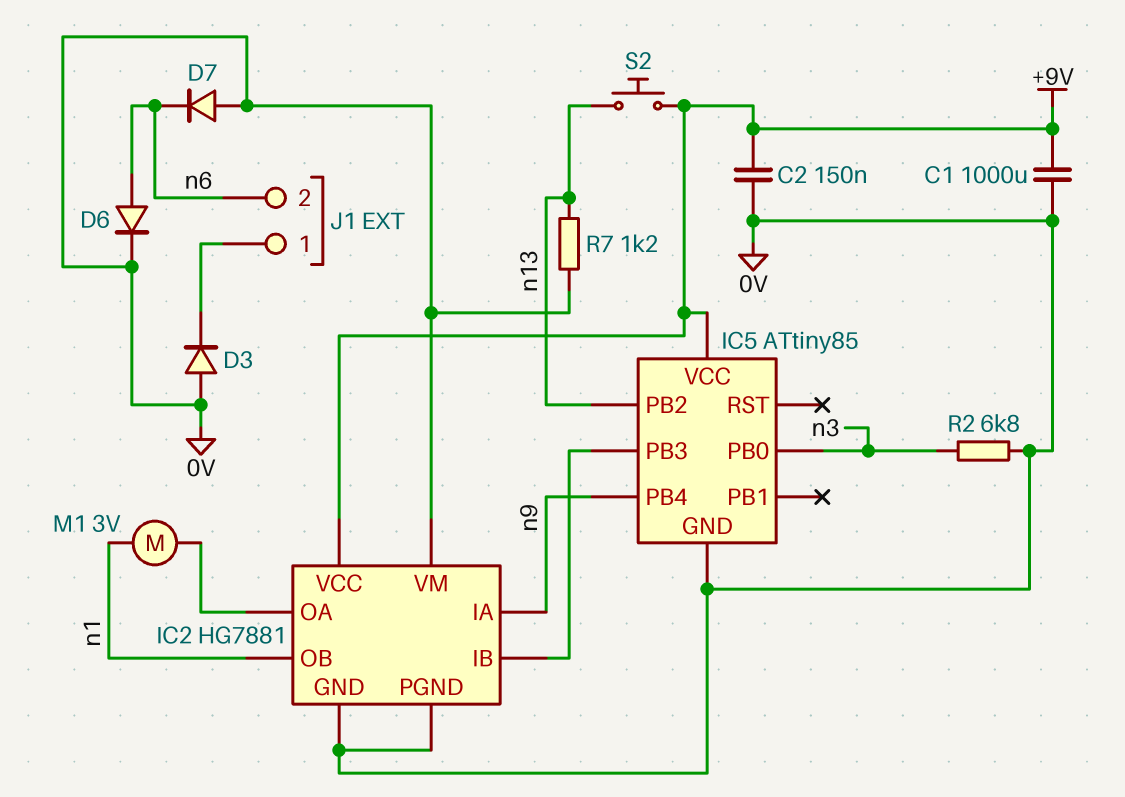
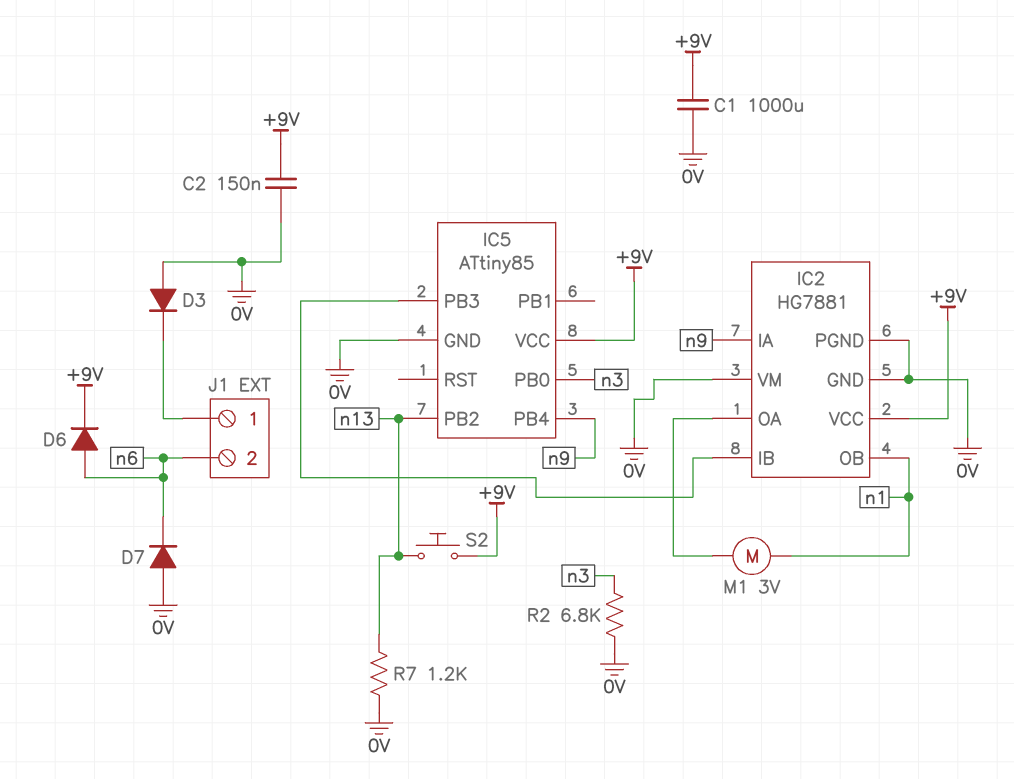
D6: diode (A n6, K 0V) -> diode (A n6, K +9V)

